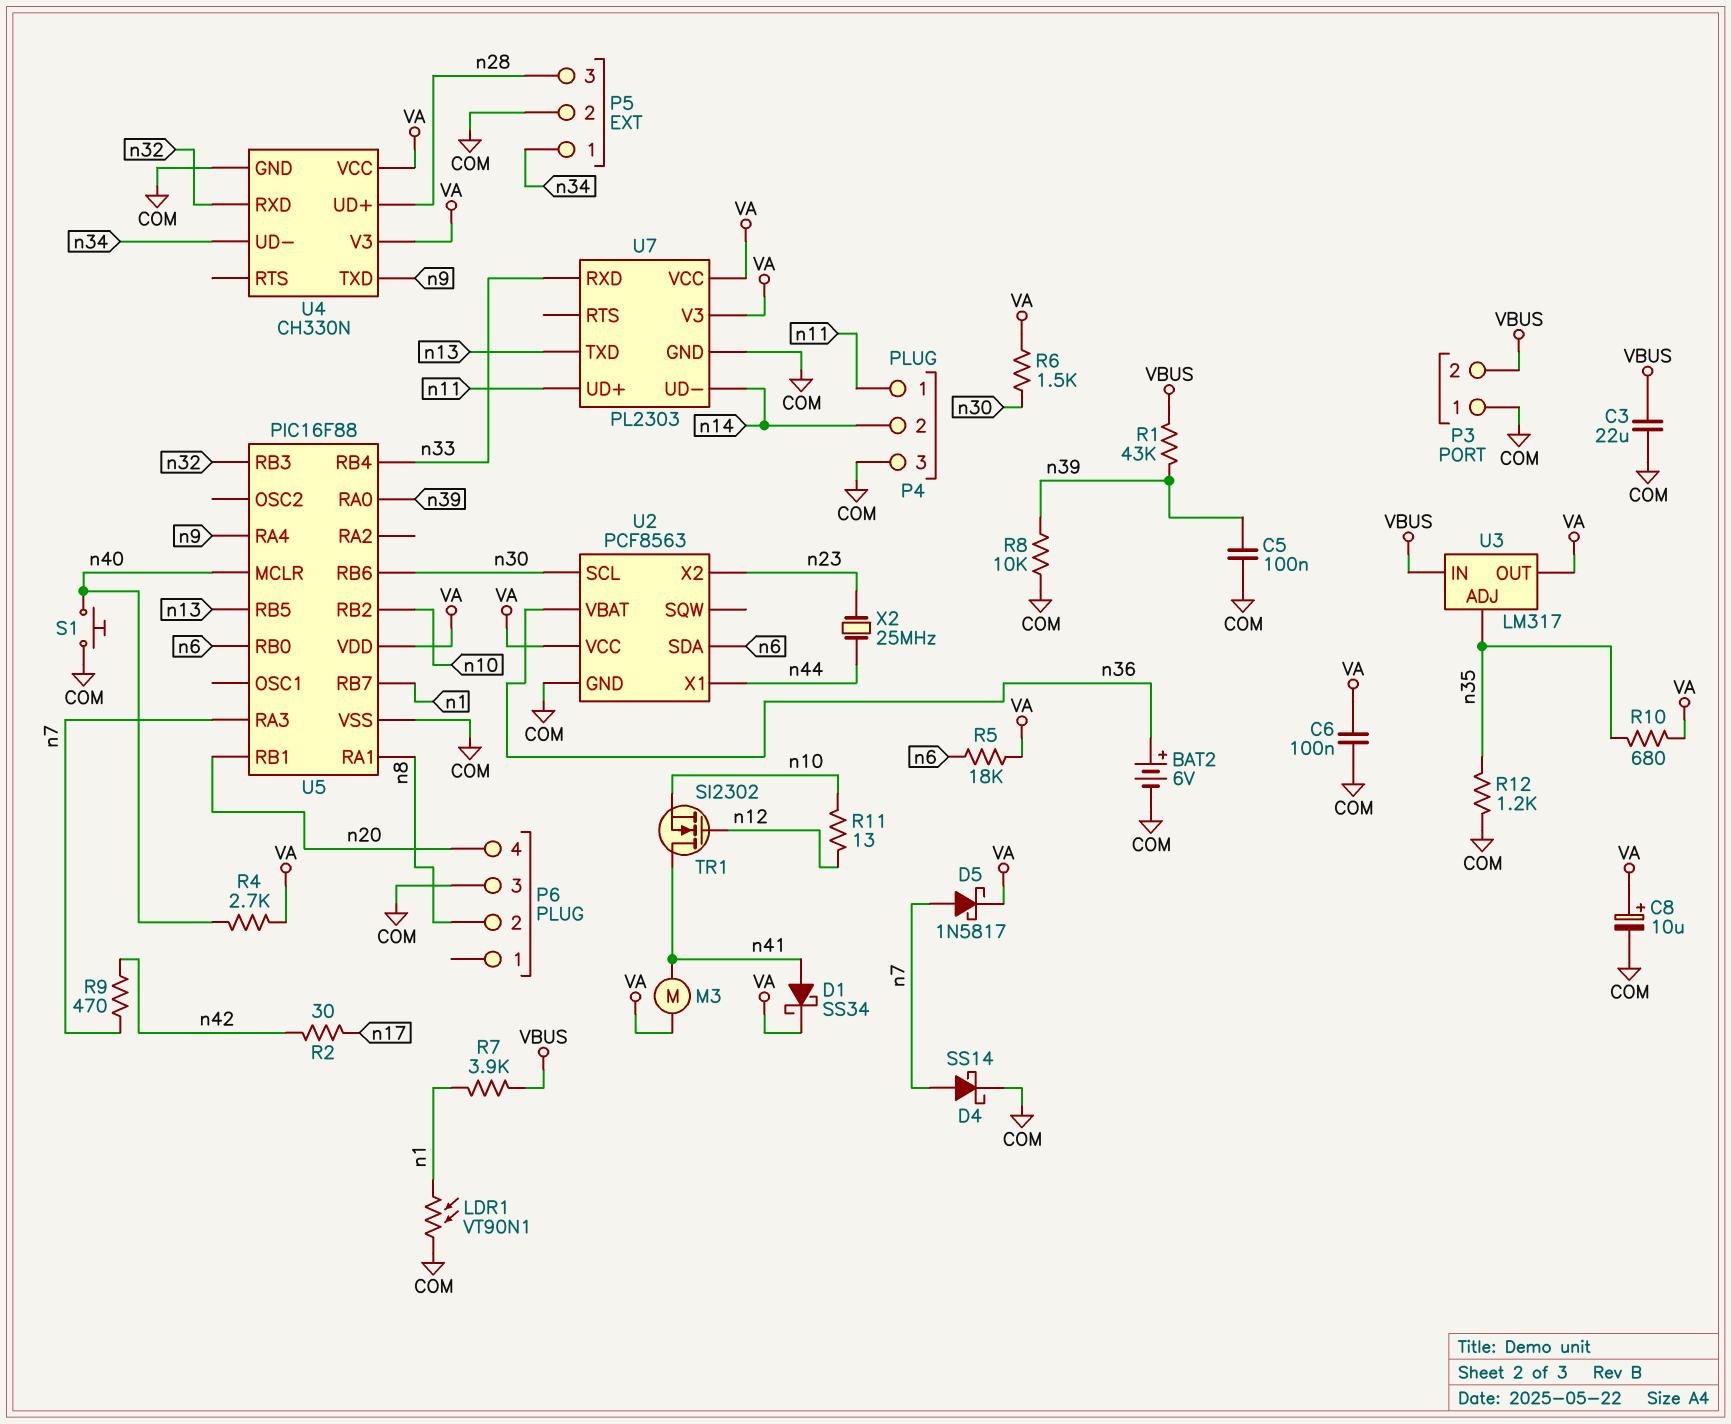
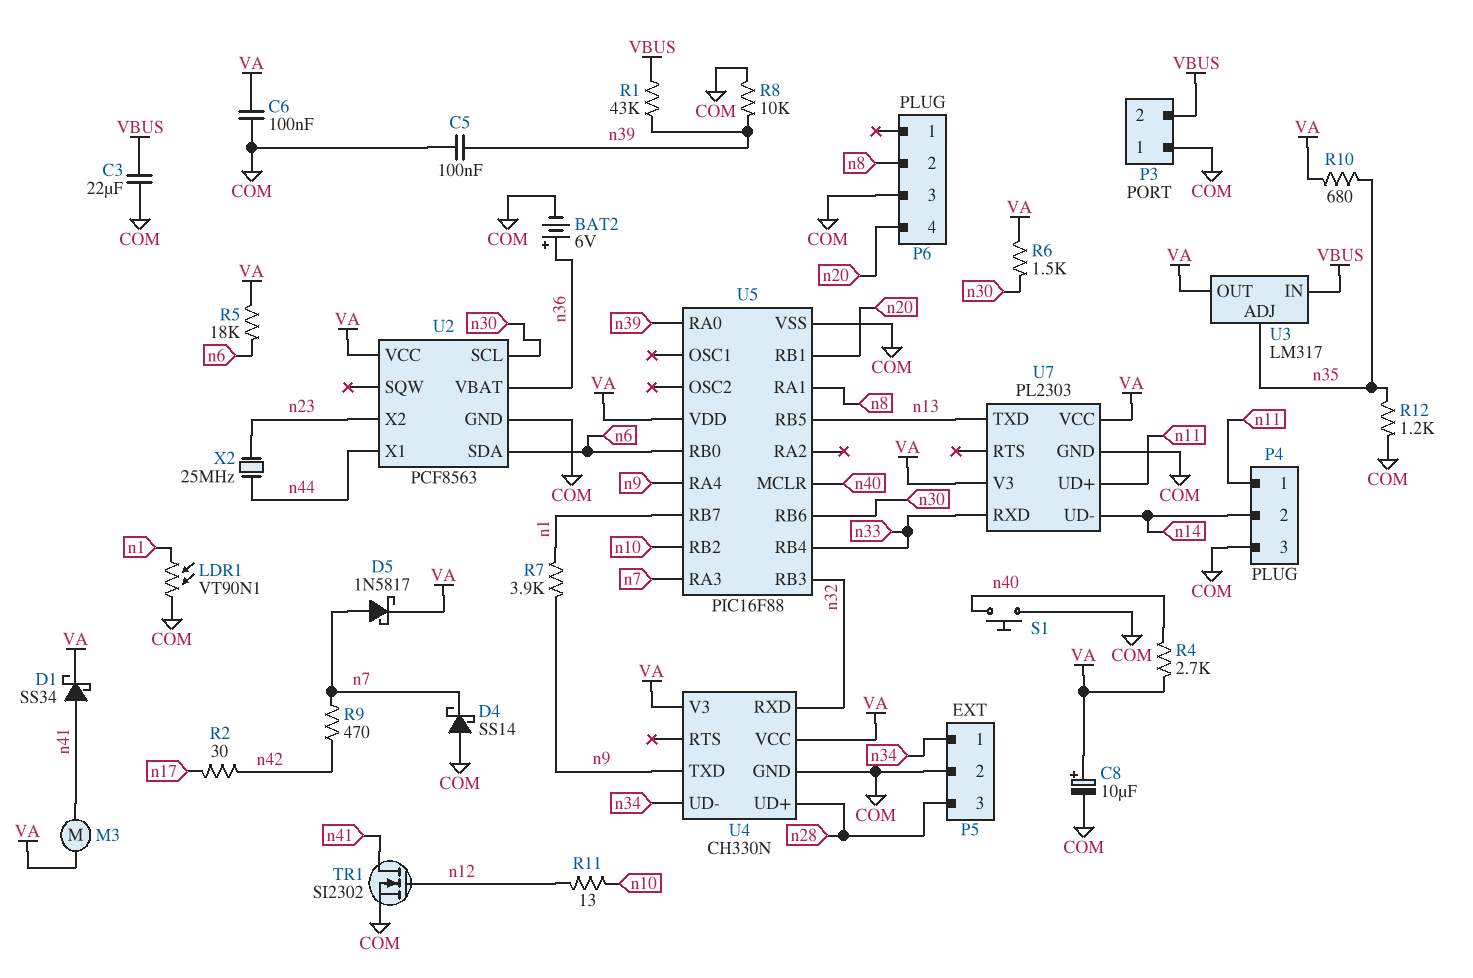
D4: schottky SS14 (A n7, K COM) -> schottky SS14 (A COM, K n7)
R7: 3.9k (VBUS, n1) -> 3.9k (n1, n9)
TR1: NMOS SI2302 (G n12, D n41, S n10) -> NMOS SI2302 (G n12, D n41, S COM)

